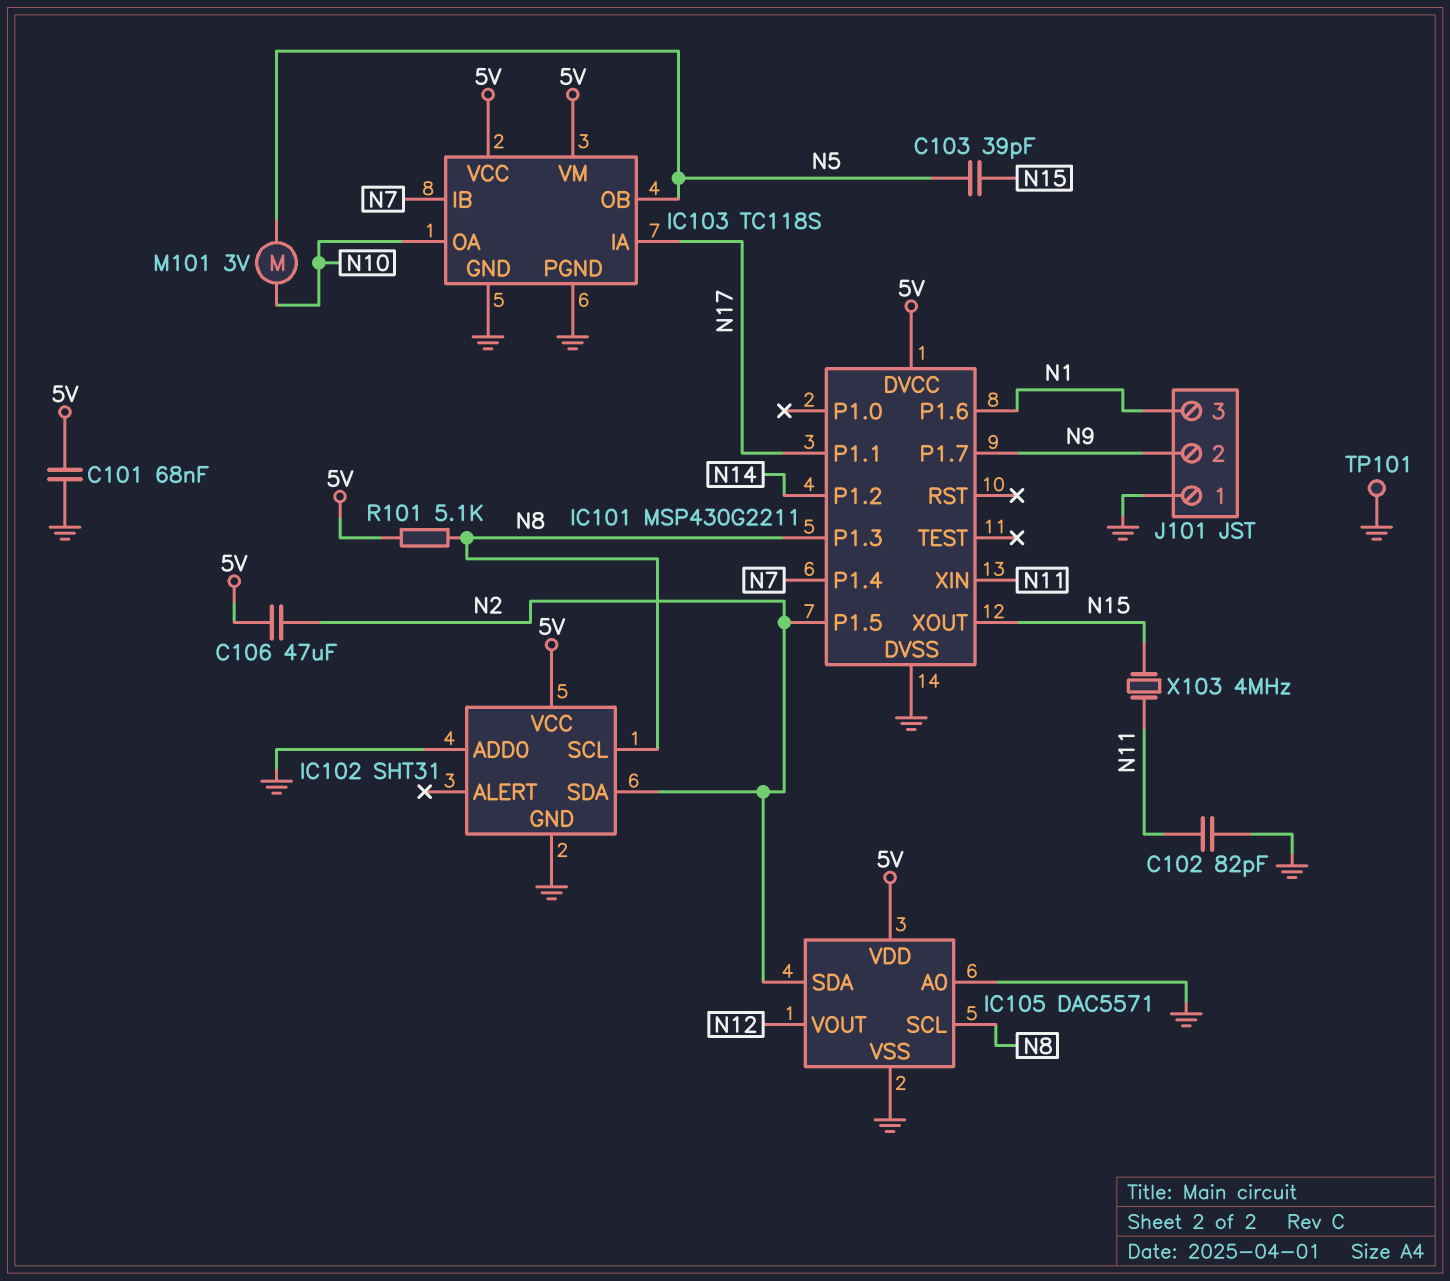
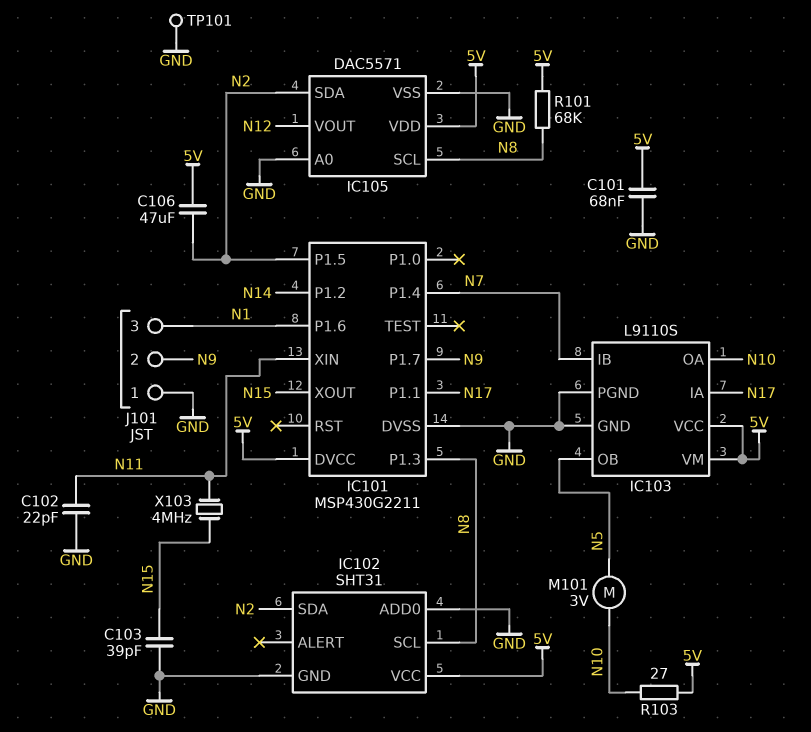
C102: 82pF (GND, N11) -> 22pF (GND, N11)
C103: 39pF (N5, N15) -> 39pF (GND, N15)
IC103: TC118S -> L9110S
R101: 5.1k (5V, N8) -> 68k (5V, N8)
R103: none -> 27 (5V, N10)

